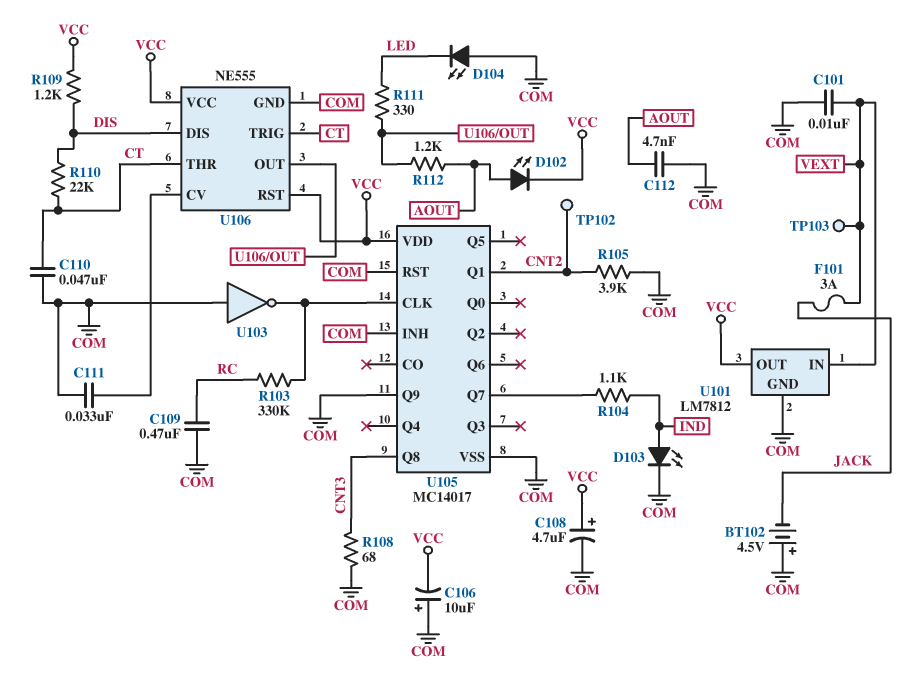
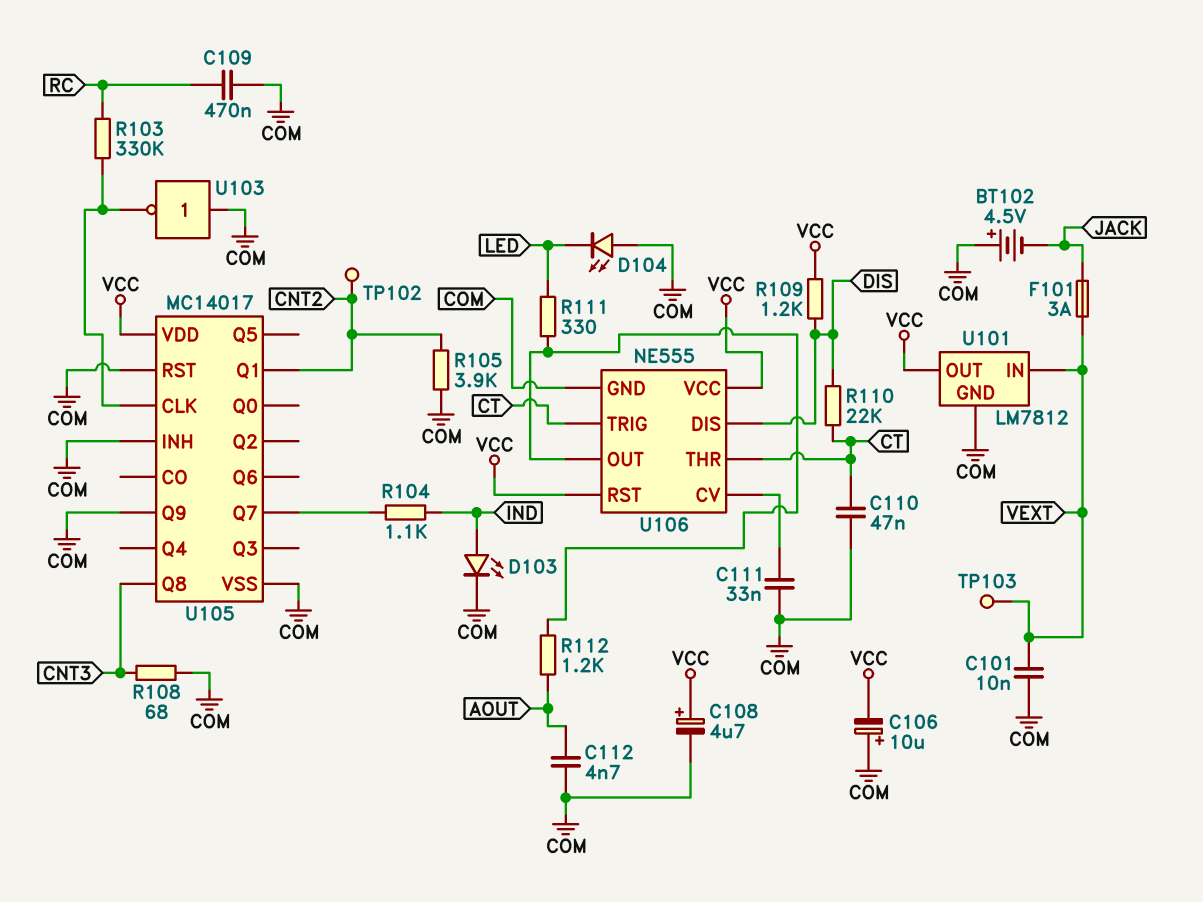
D102: LED (A AOUT, K VCC) -> none

